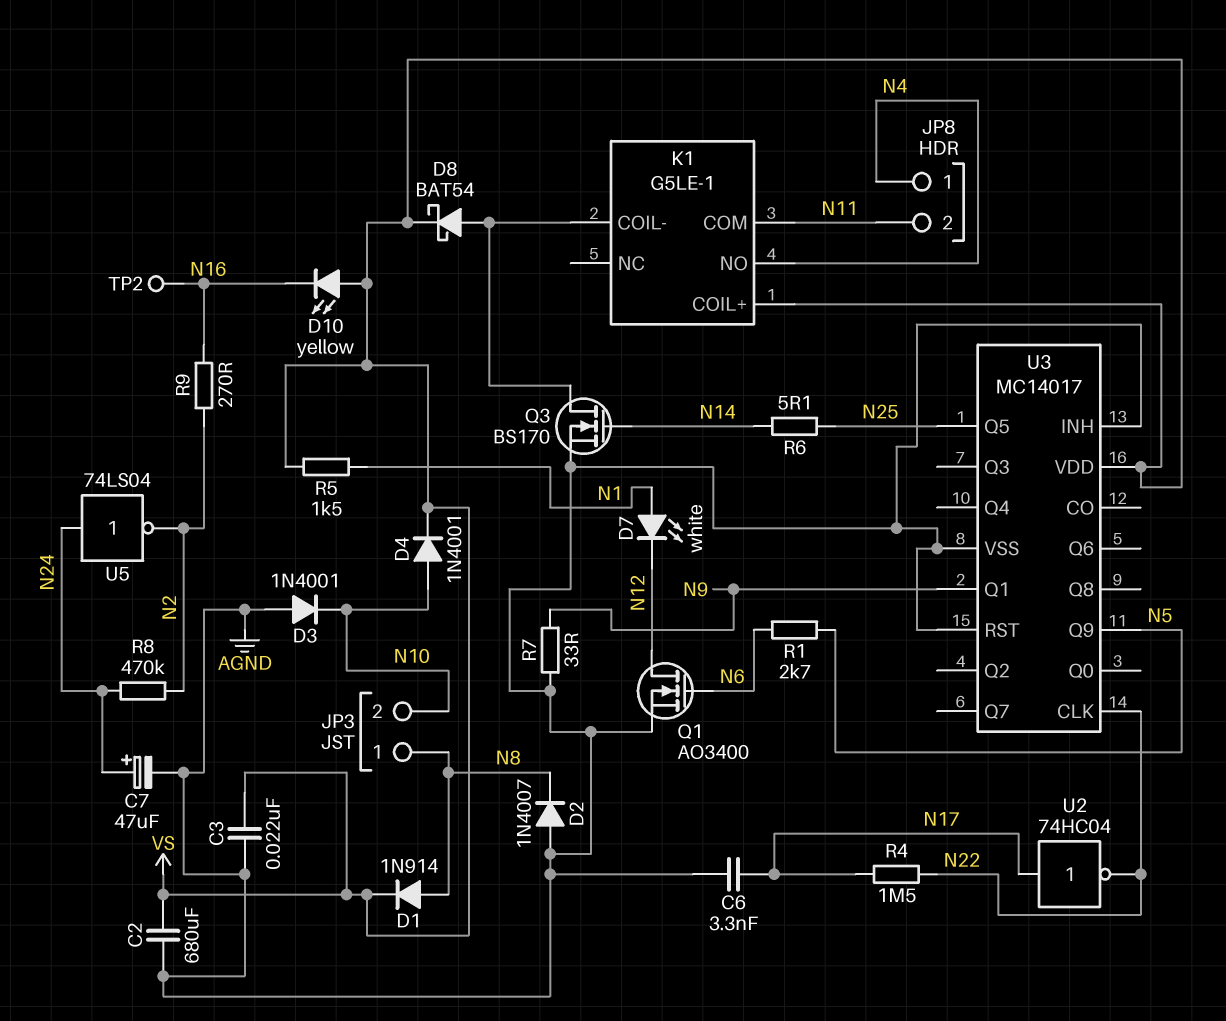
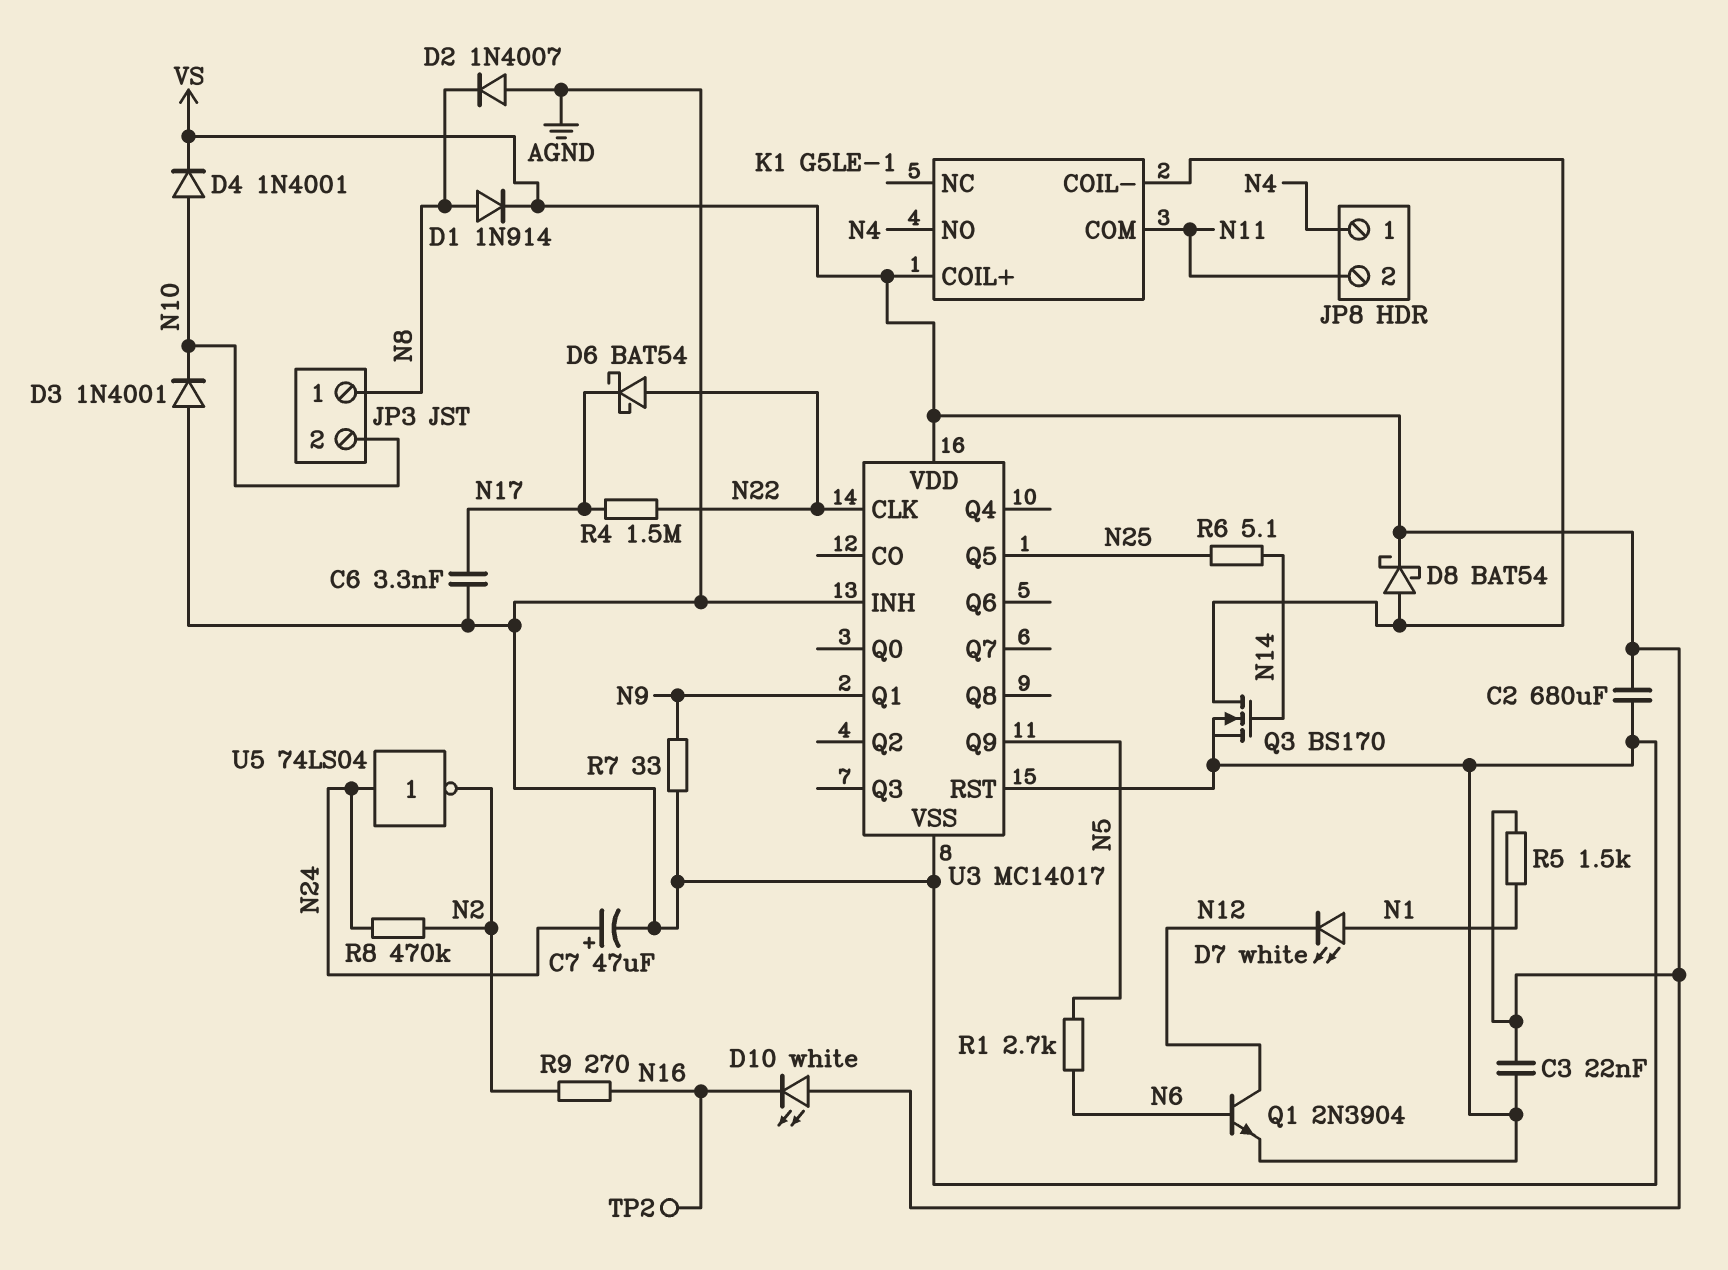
D6: none -> schottky BAT54 (A N22, K N17)
D10: LED yellow (A VS, K N16) -> LED white (A VS, K N16)
Q1: NMOS AO3400 (G N6, D N12, S AGND) -> NPN 2N3904 (B N6, C N12, E AGND)
U2: NOT 74HC04 (in N17, out N22) -> none

